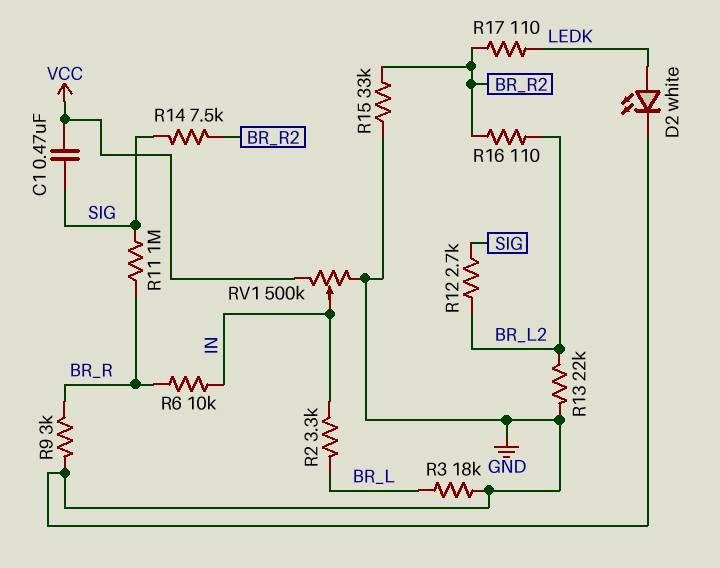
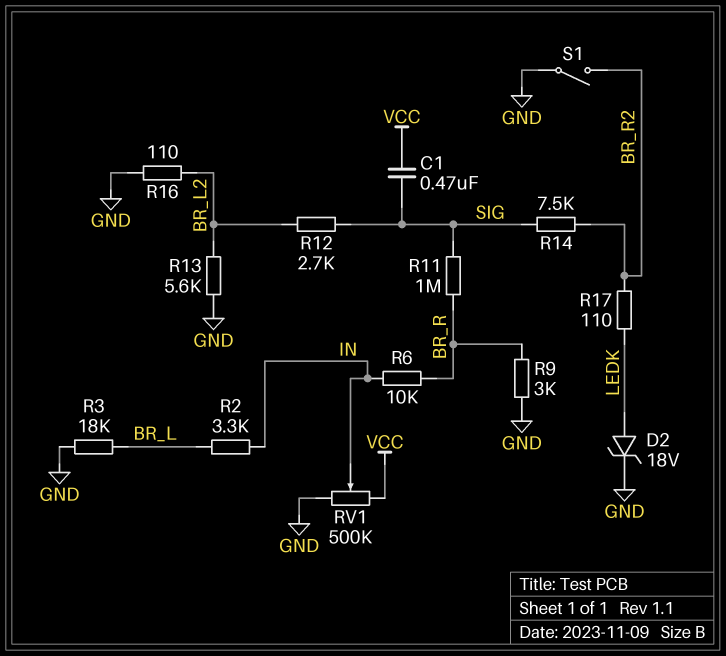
D2: LED white (A LEDK, K GND) -> zener 18V (A LEDK, K GND)
R13: 22k (BR_L2, GND) -> 5.6k (BR_L2, GND)
R15: 33k (BR_R2, GND) -> none
R16: 110 (BR_L2, BR_R2) -> 110 (BR_L2, GND)
S1: none -> switch (BR_R2, GND)

